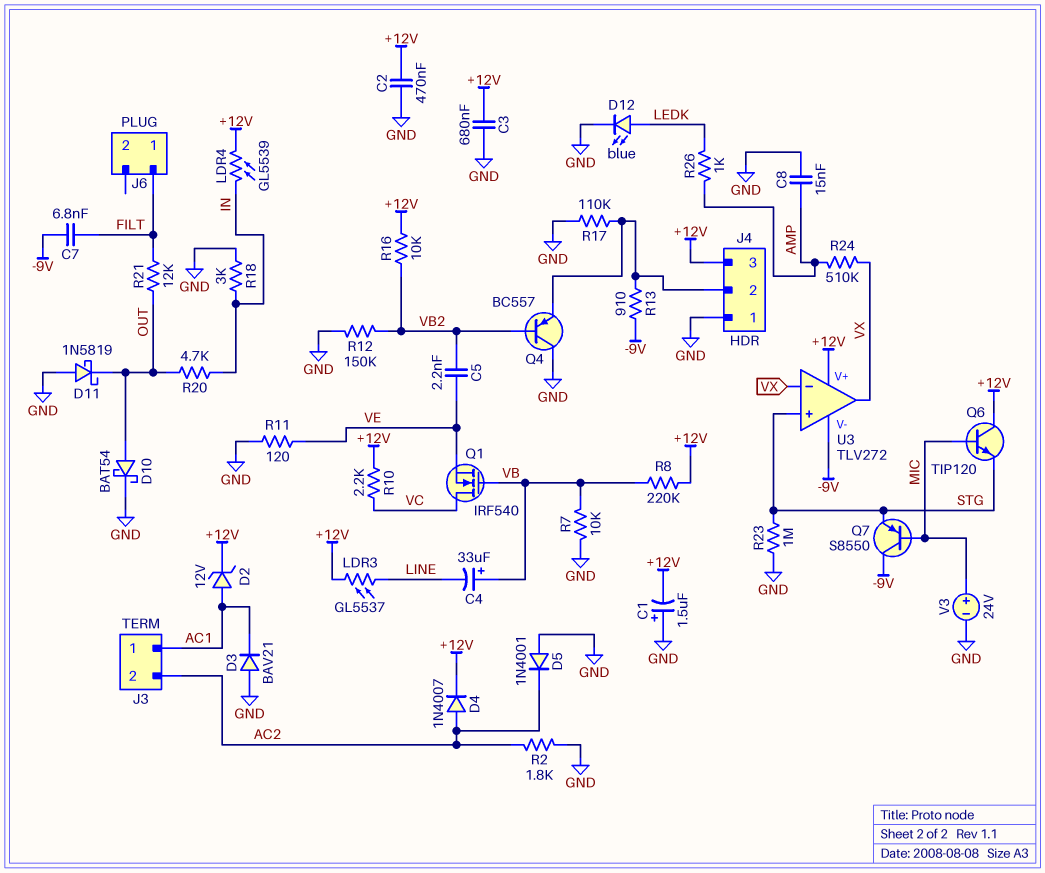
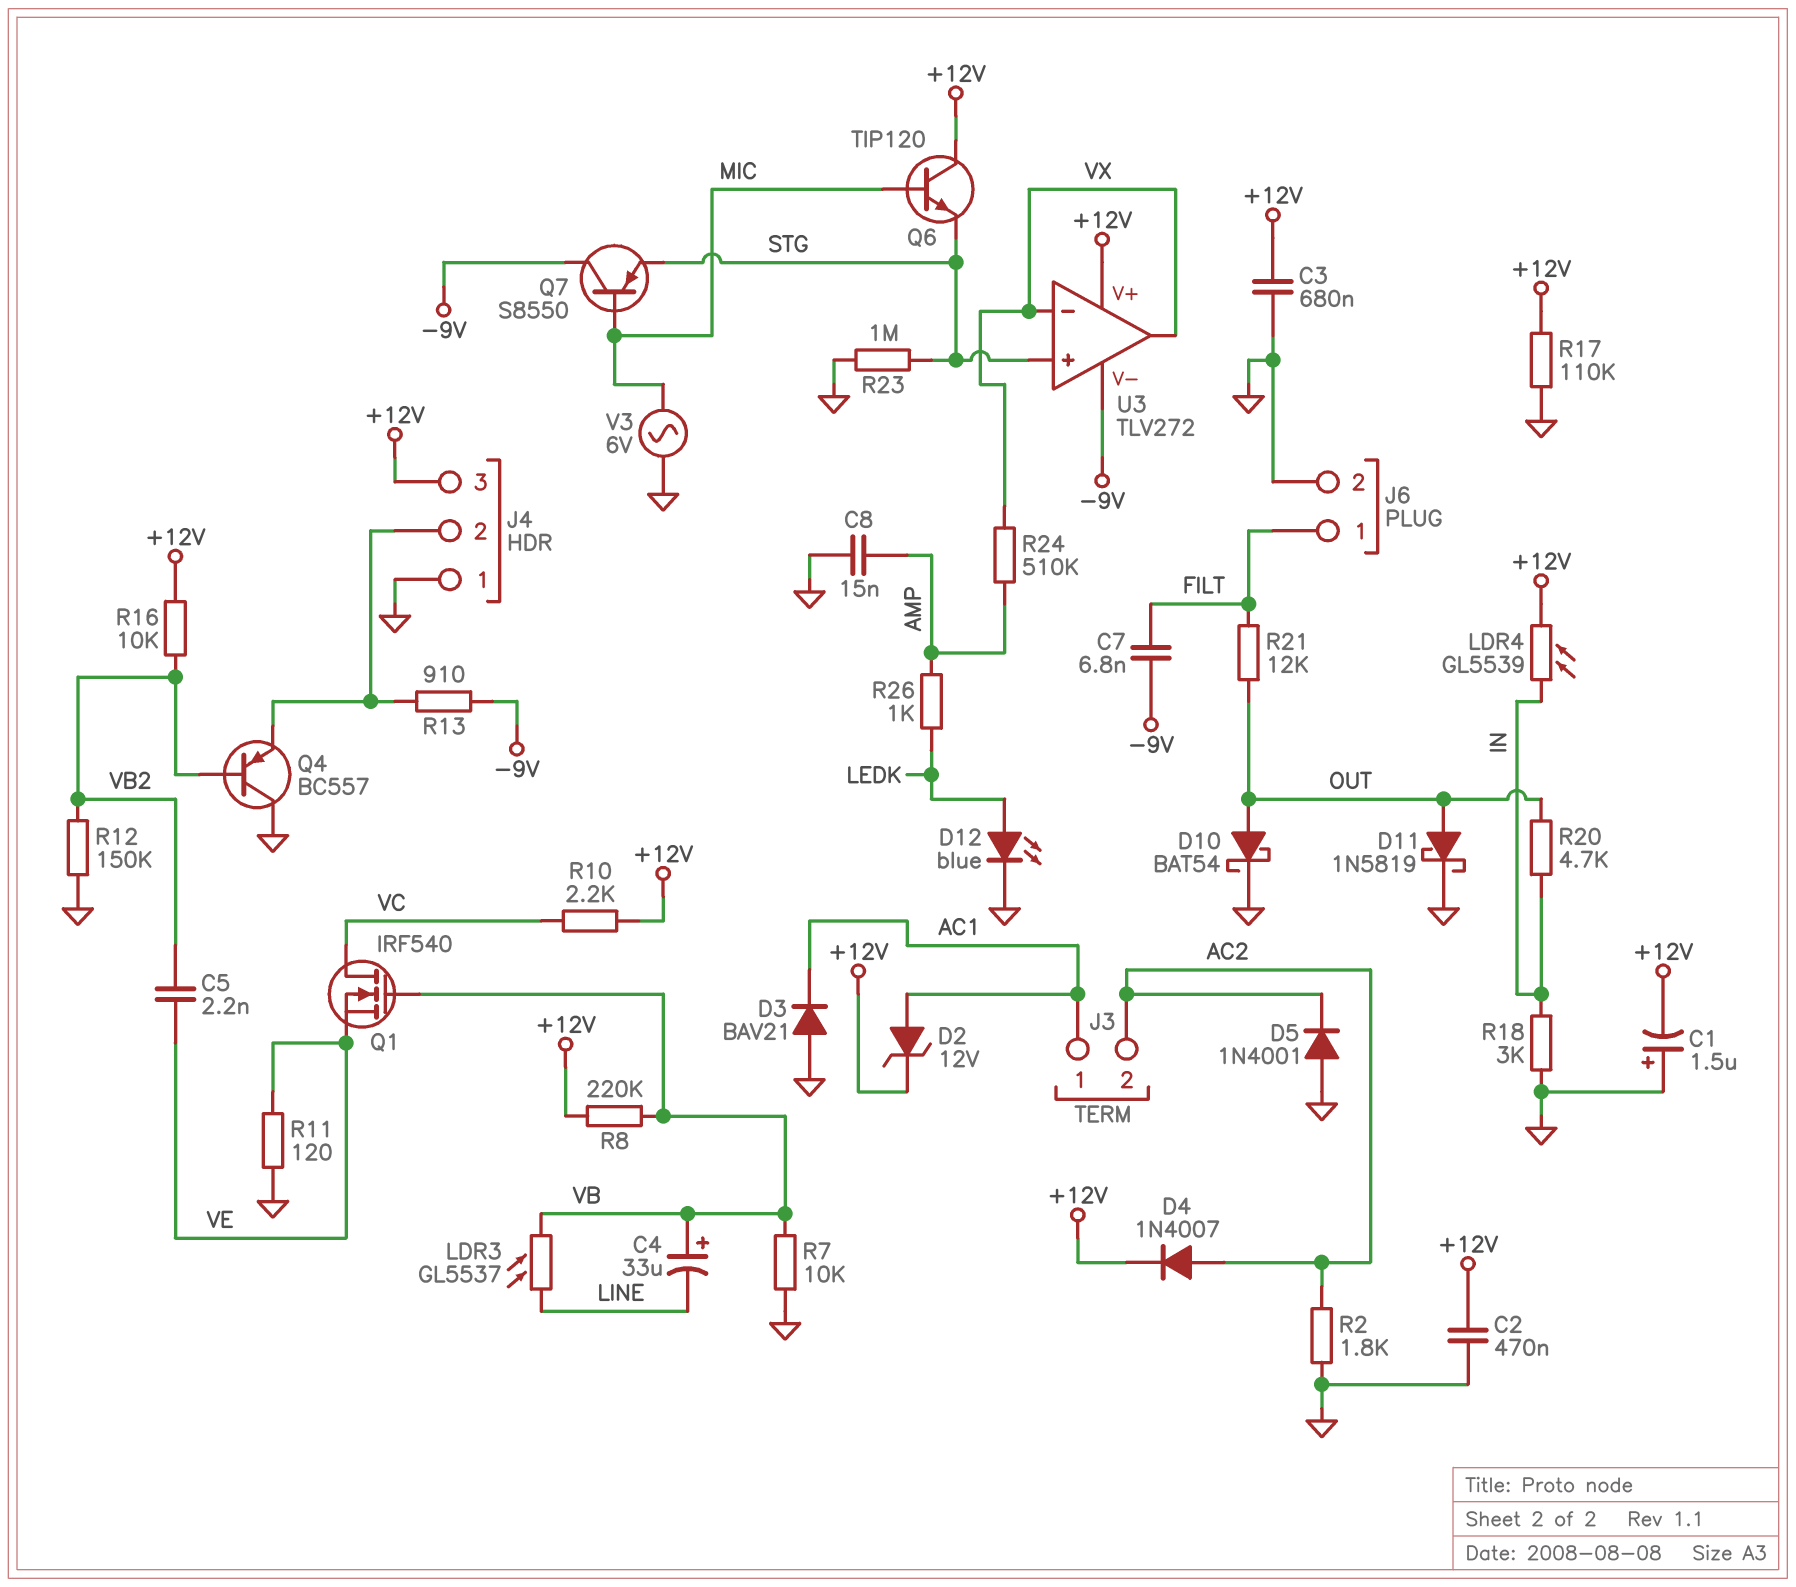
D11: schottky 1N5819 (A GND, K OUT) -> schottky 1N5819 (A OUT, K GND)
J6 pin 2: none -> GND
LDR3: GL5537 (+12V, LINE) -> GL5537 (LINE, VB)
R17: 110k (GND, J4/2) -> 110k (+12V, GND)
V3: 24V (plus MIC, minus GND) -> AC 6V (GND, MIC)

